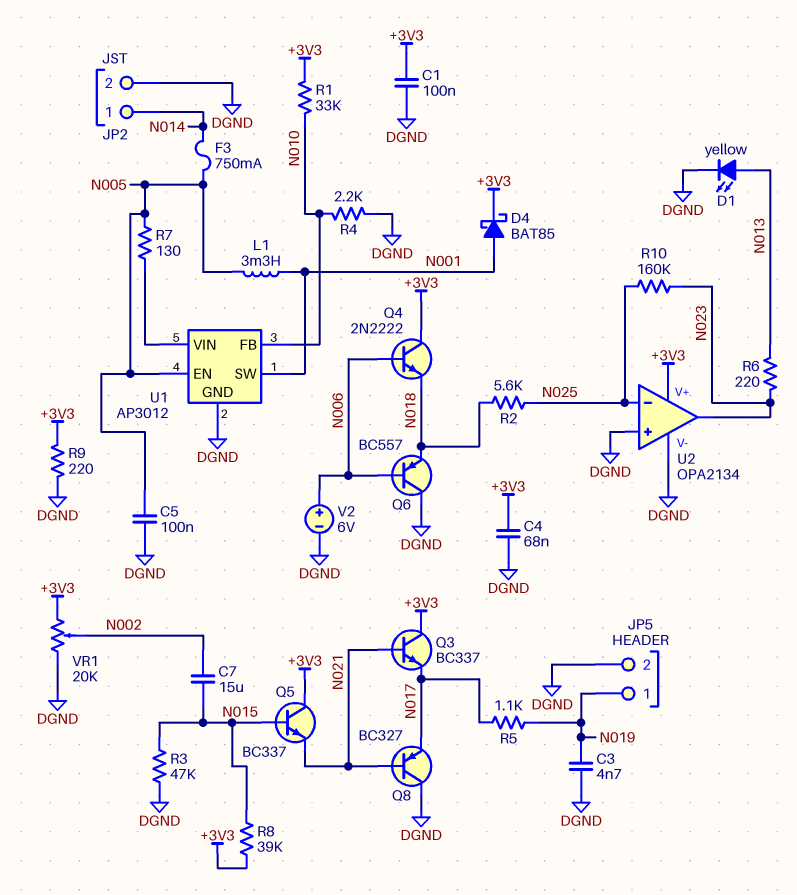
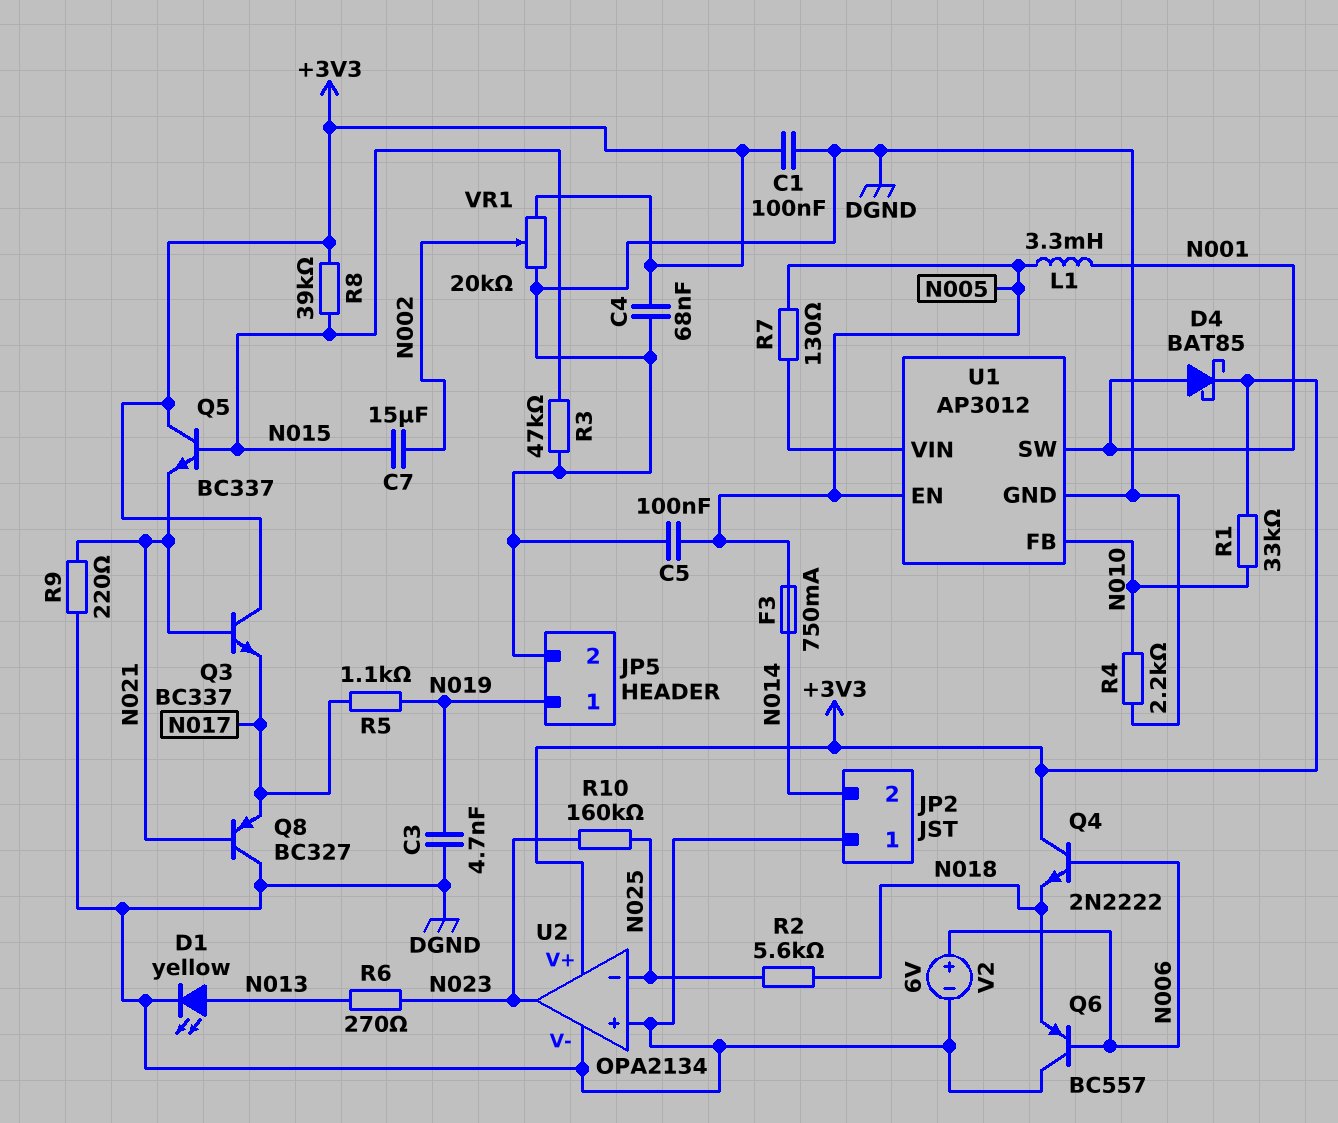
JP2 pin 1: N014 -> DGND
JP2 pin 2: DGND -> N014
R6: 220 (N013, N023) -> 270 (N013, N023)
R9: 220 (+3V3, DGND) -> 220 (DGND, N021)

